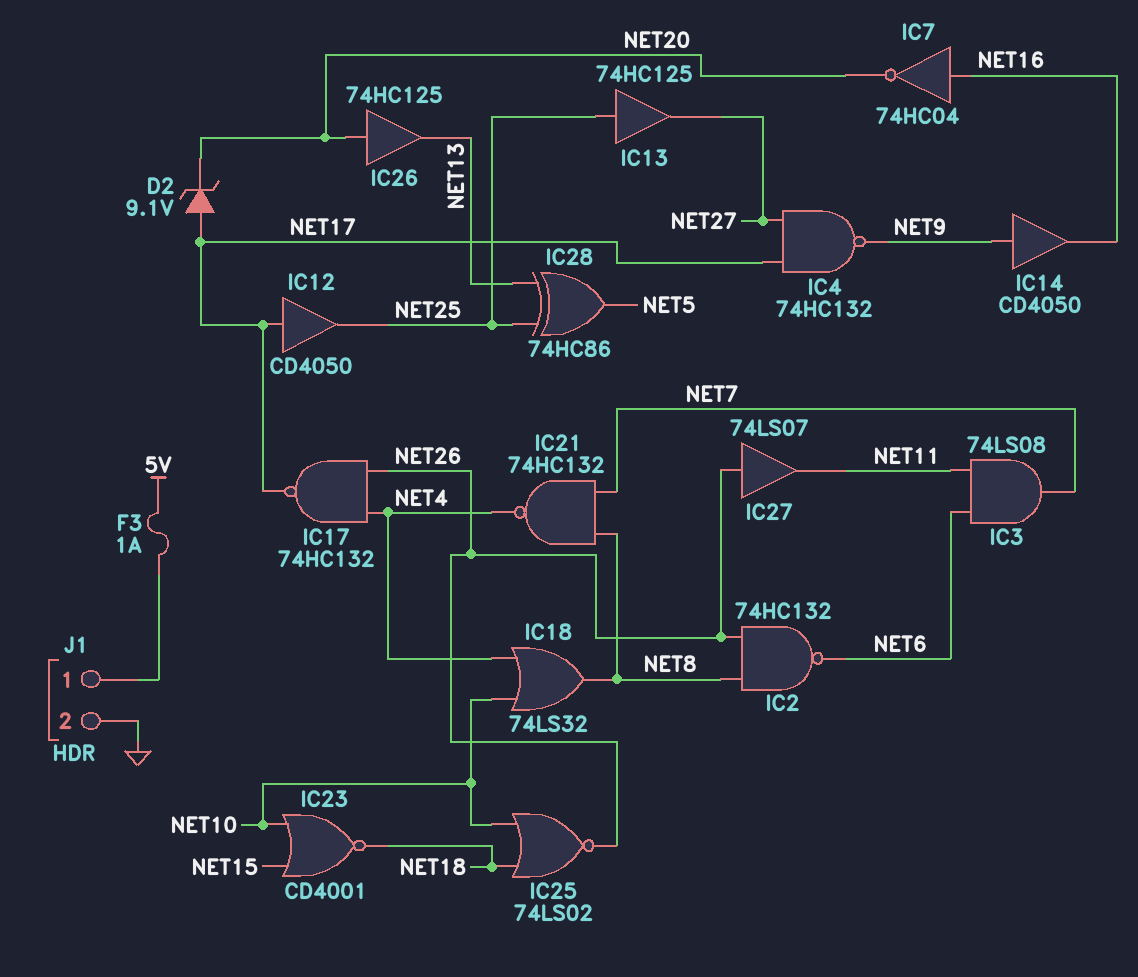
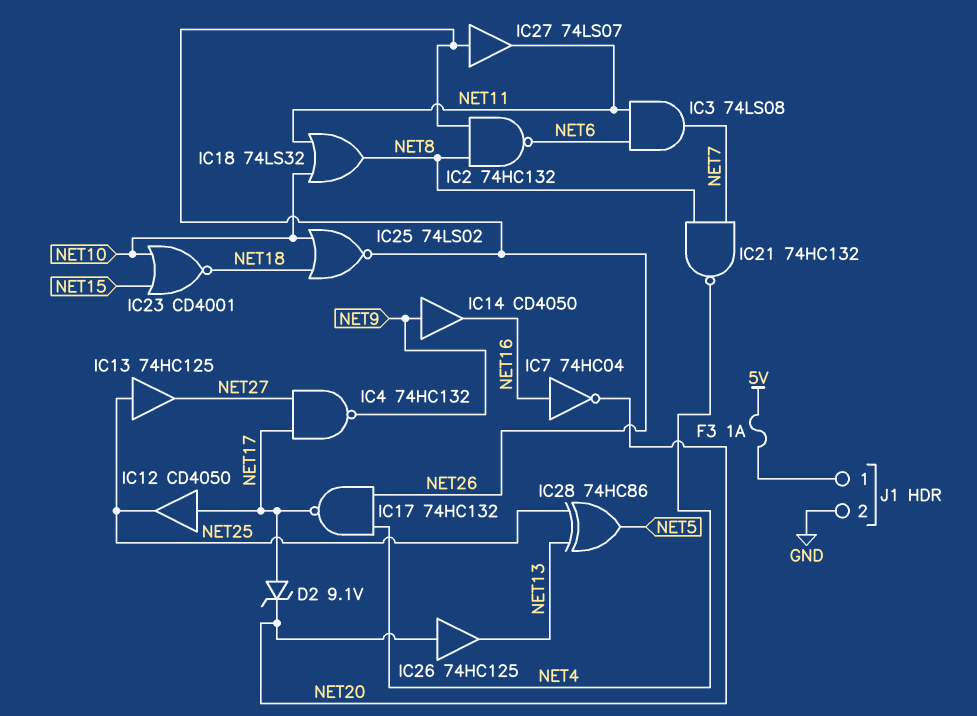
IC18: OR 74LS32 (in NET4, in NET10, out NET8) -> OR 74LS32 (in NET10, in NET11, out NET8)

